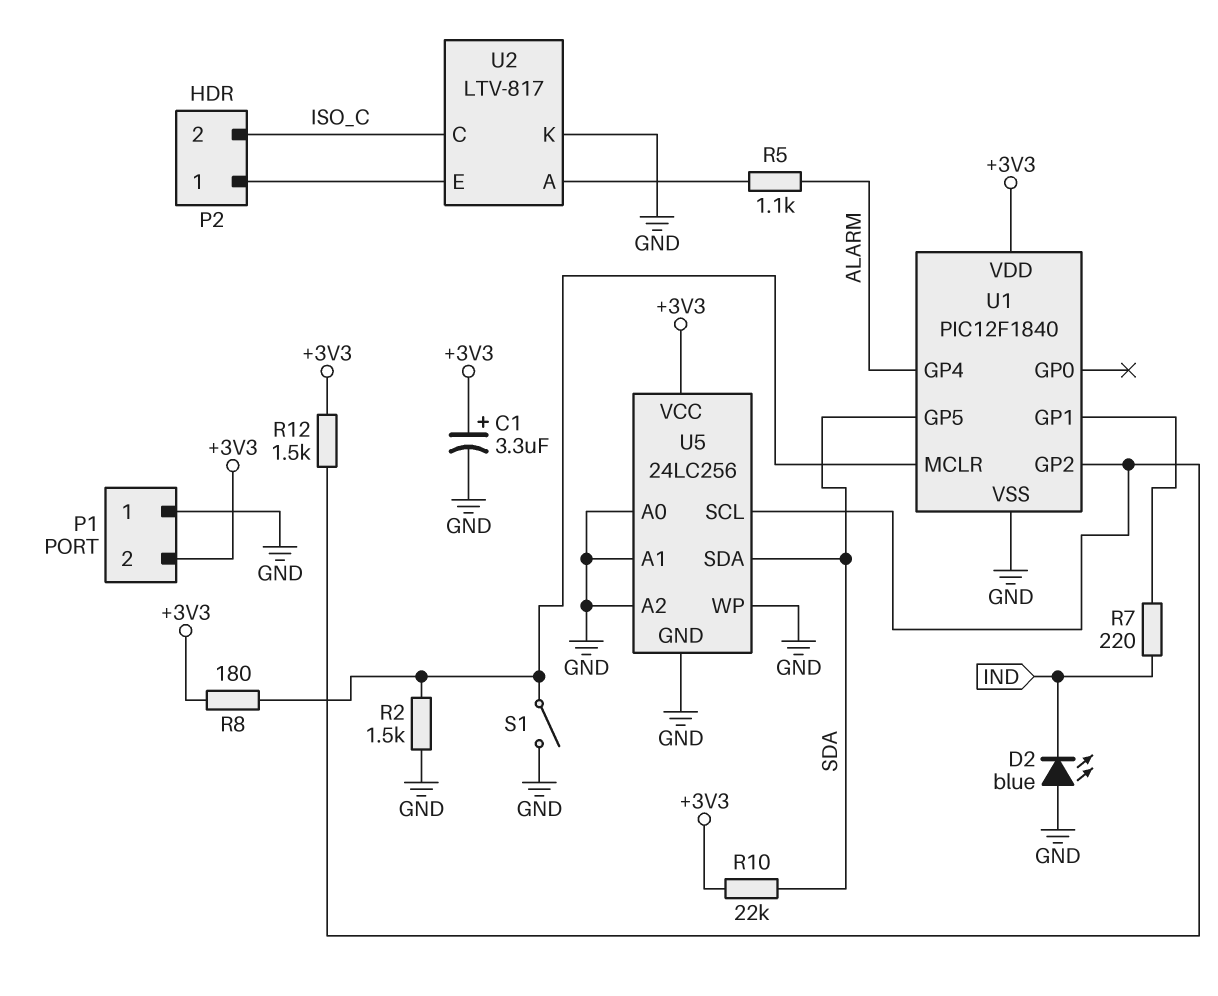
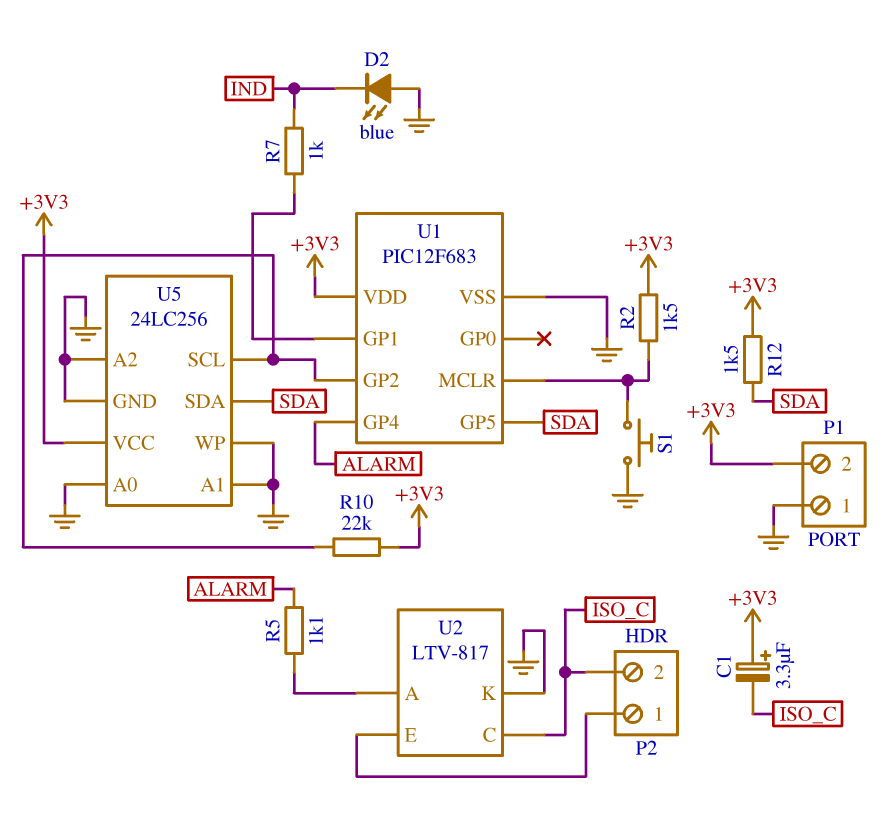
C1: 3.3uF (plus +3V3, minus GND) -> 3.3uF (plus +3V3, minus ISO_C)
R2: 1.5k (GND, U1/MCLR) -> 1.5k (+3V3, U1/MCLR)
R7: 220 (IND, U1/GP1) -> 1k (IND, U1/GP1)
R8: 180 (+3V3, U1/MCLR) -> none
R10: 22k (+3V3, SDA) -> 22k (+3V3, U1/GP2)
R12: 1.5k (+3V3, U1/GP2) -> 1.5k (+3V3, SDA)
S1: switch (GND, U1/MCLR) -> button (GND, U1/MCLR)
U1: PIC12F1840 -> PIC12F683

